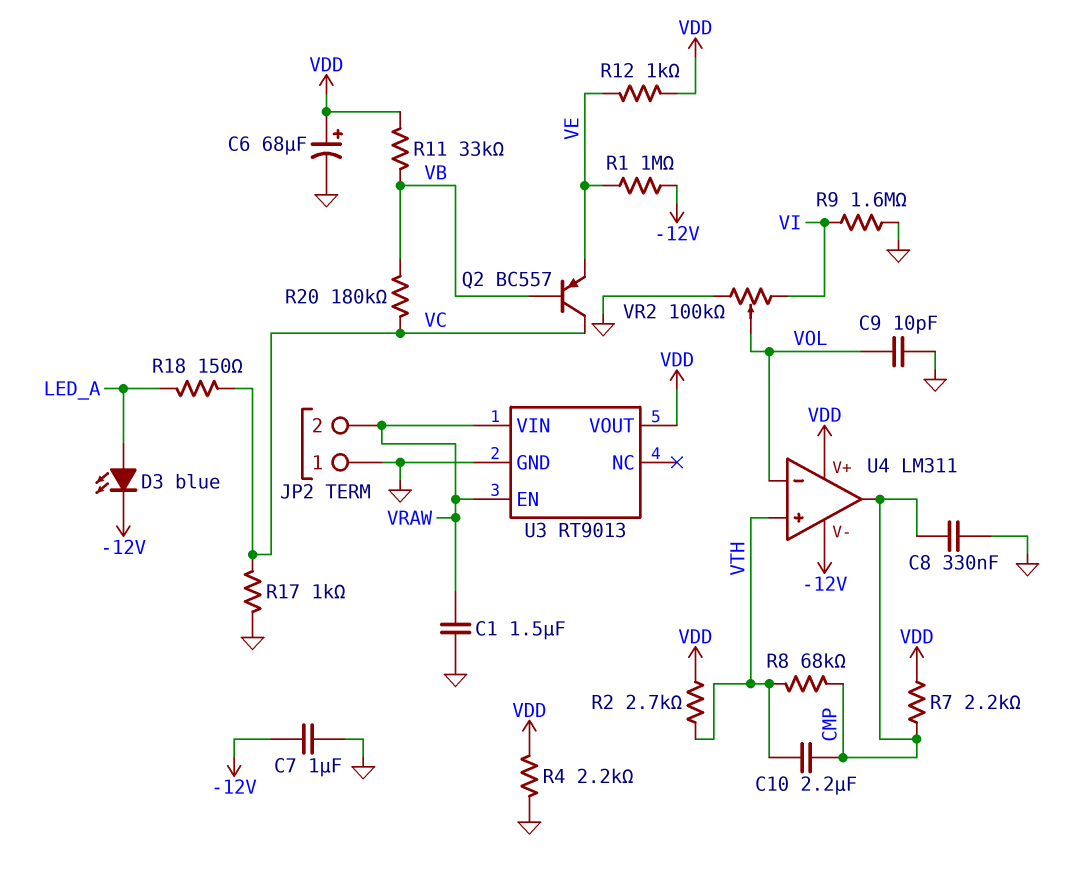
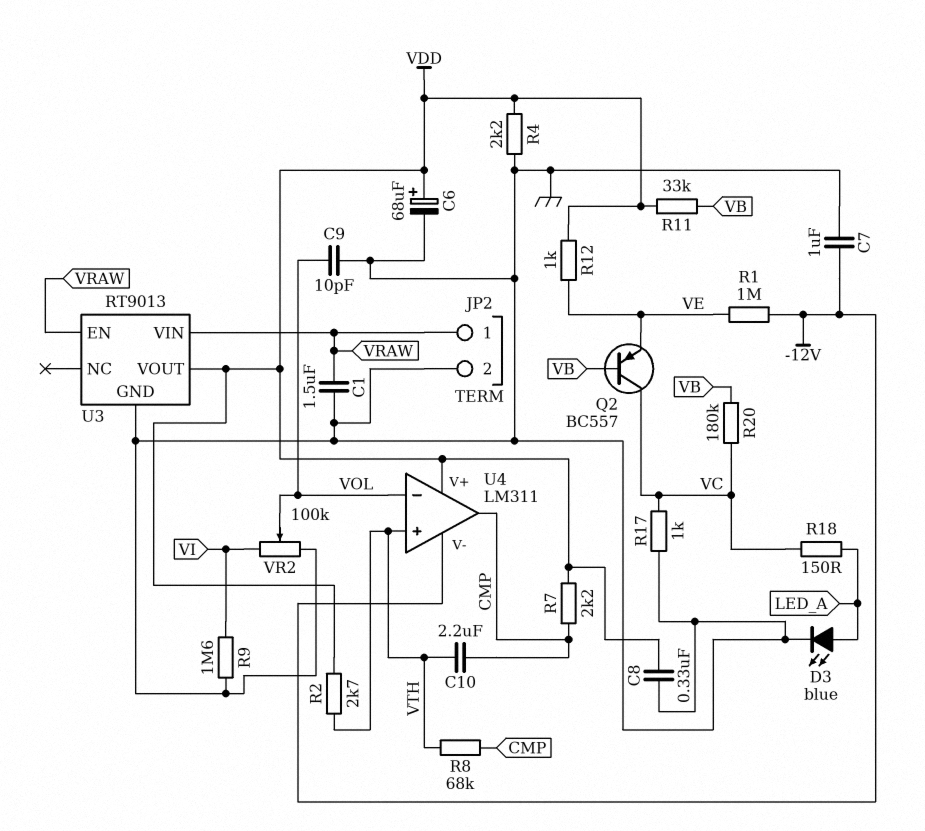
C8: 330nF (CMP, GND) -> 330nF (GND, VDD)
D3: LED blue (A LED_A, K -12V) -> LED blue (A LED_A, K GND)
JP2 pin 1: GND -> VRAW
JP2 pin 2: VRAW -> GND

